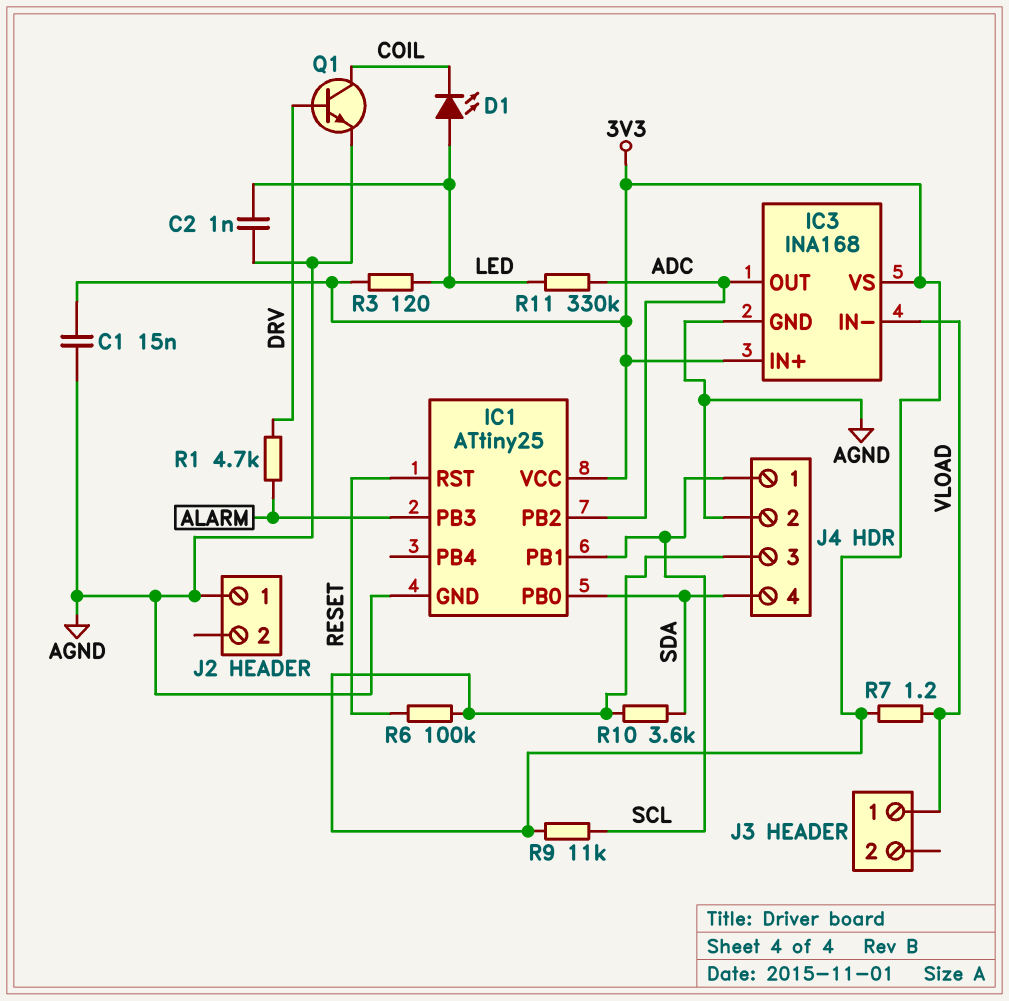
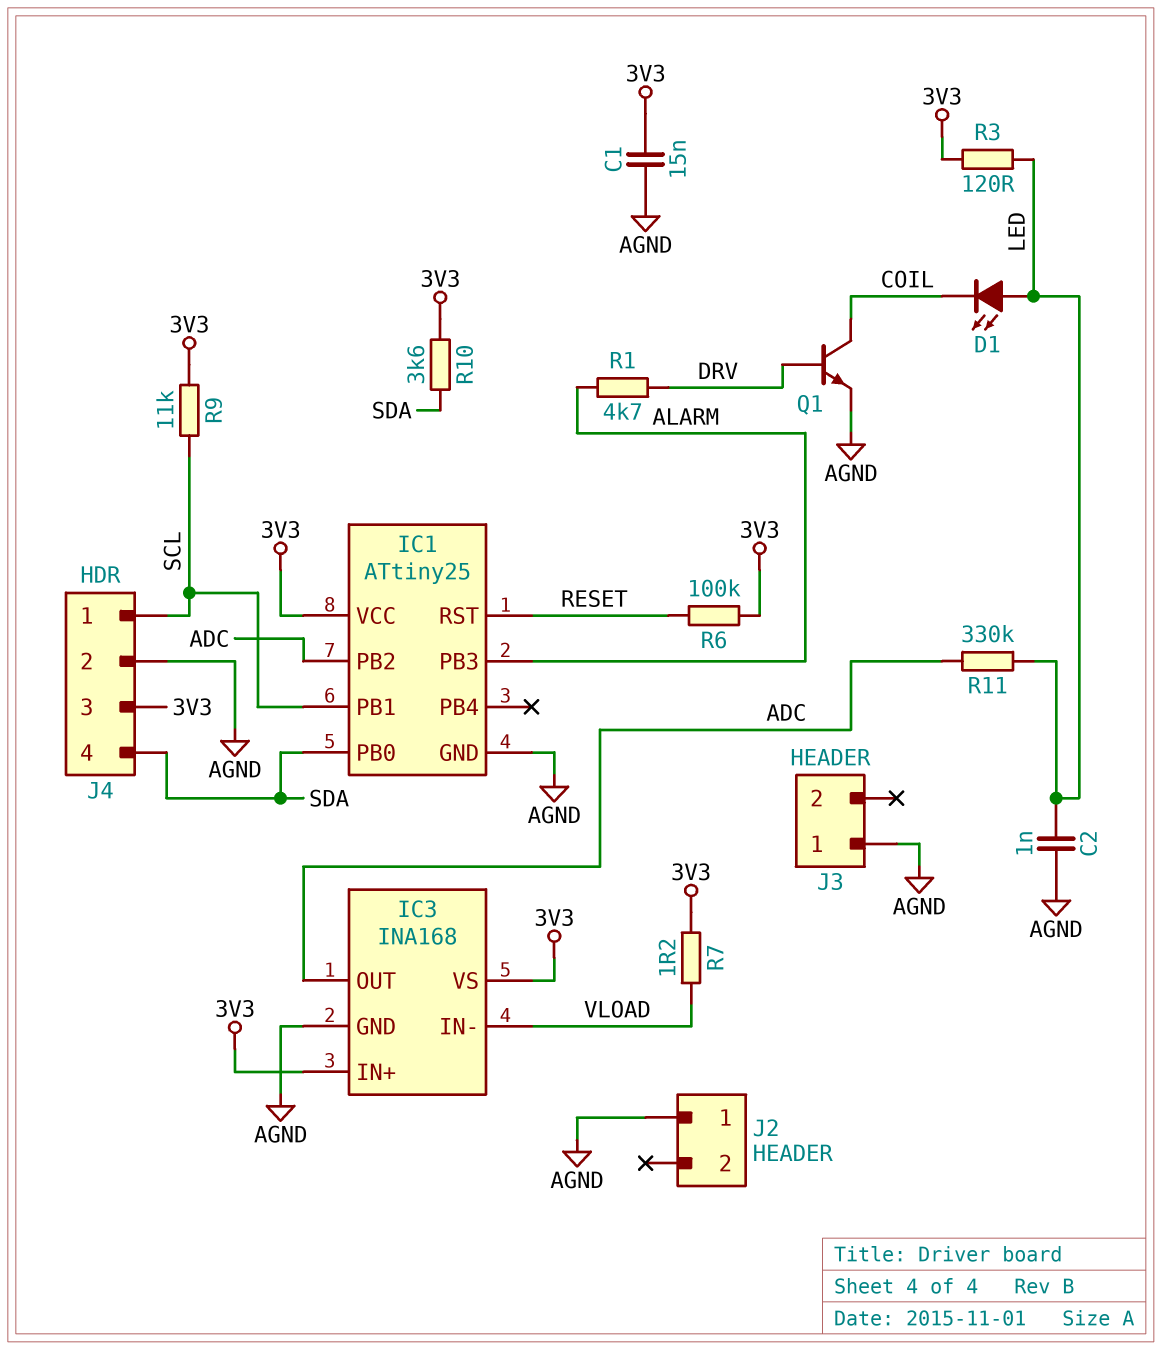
J3 pin 1: VLOAD -> AGND

